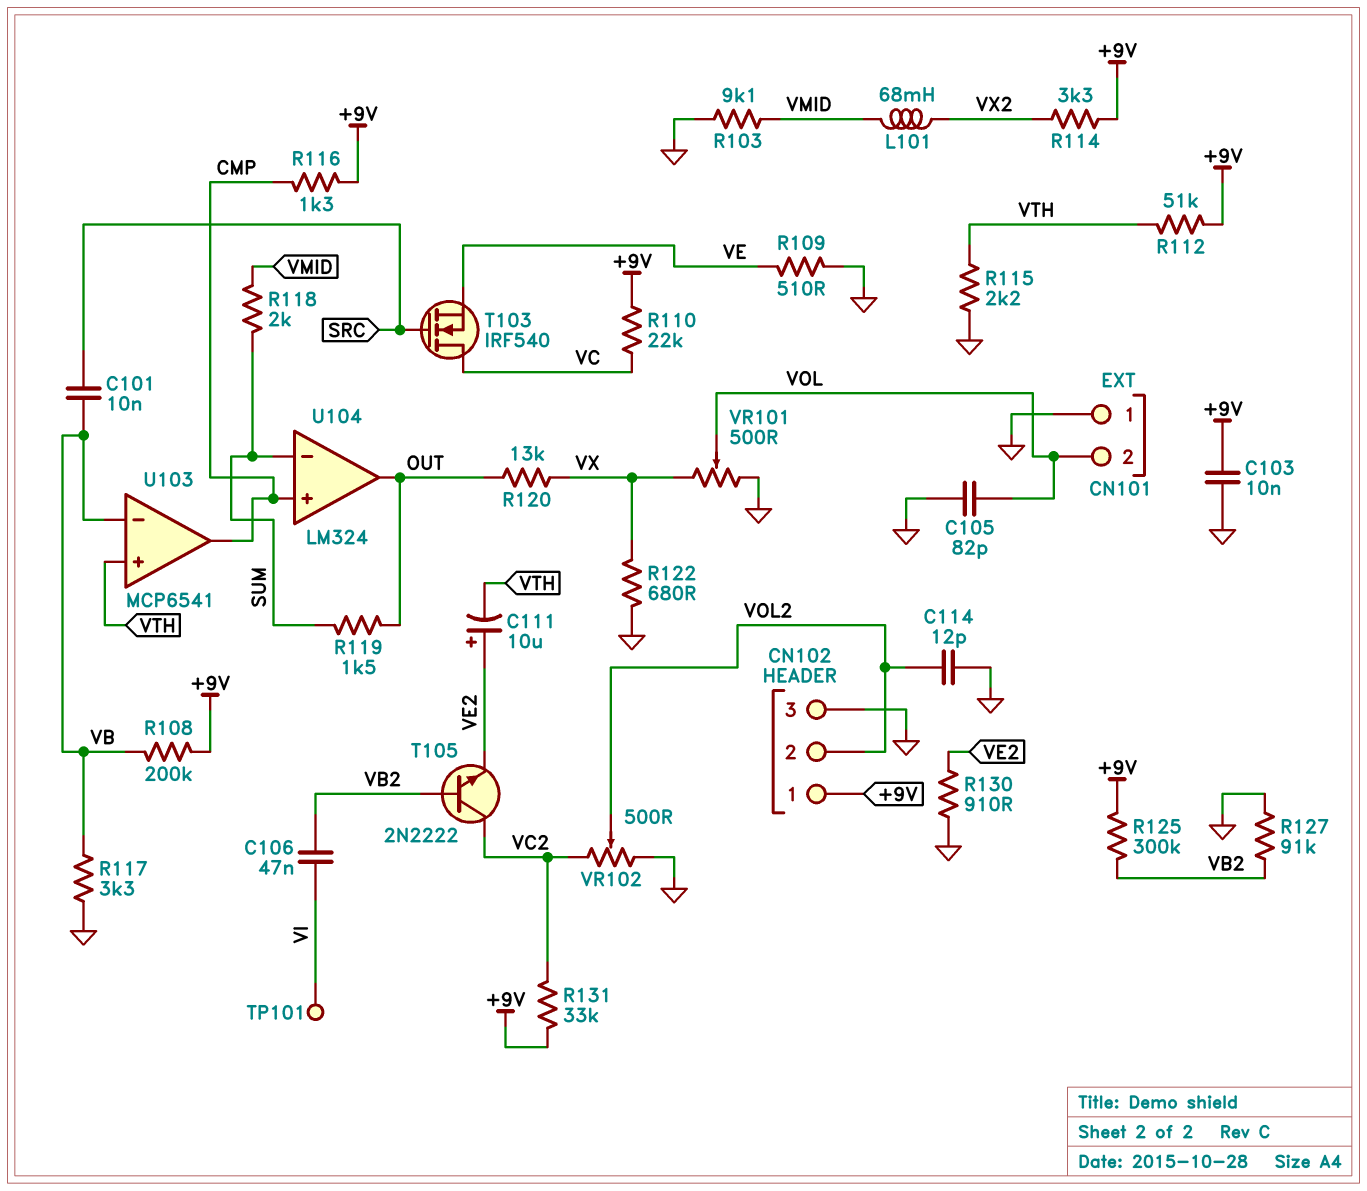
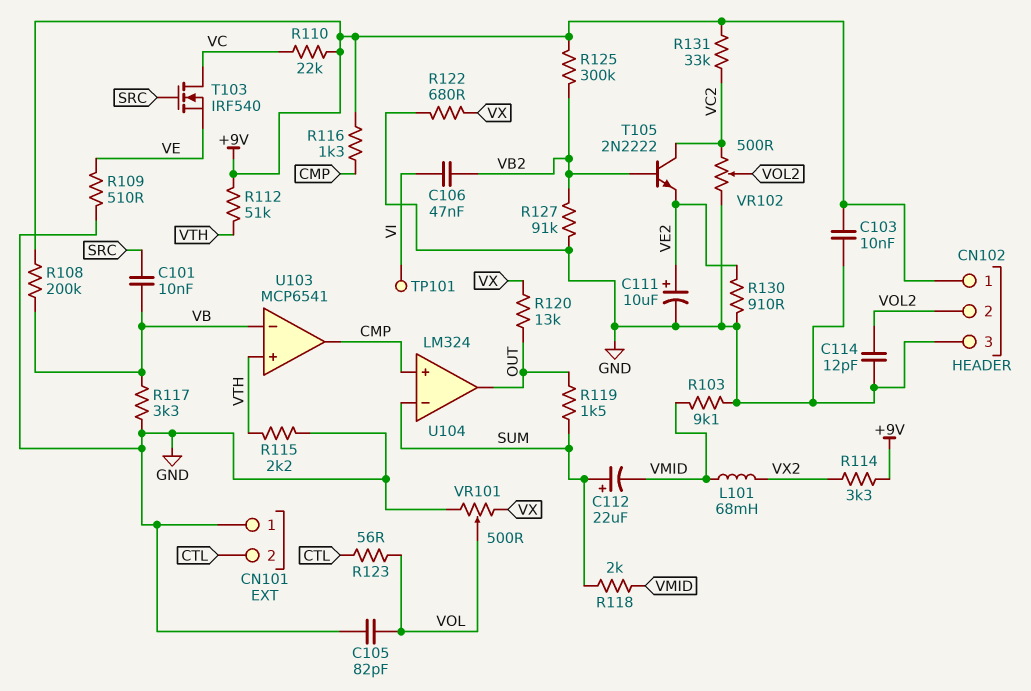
C111: 10uF (plus VE2, minus VTH) -> 10uF (plus VE2, minus GND)
C112: none -> 22uF (plus SUM, minus VMID)
CN101 pin 2: VOL -> CTL
R123: none -> 56 (CTL, VOL)

